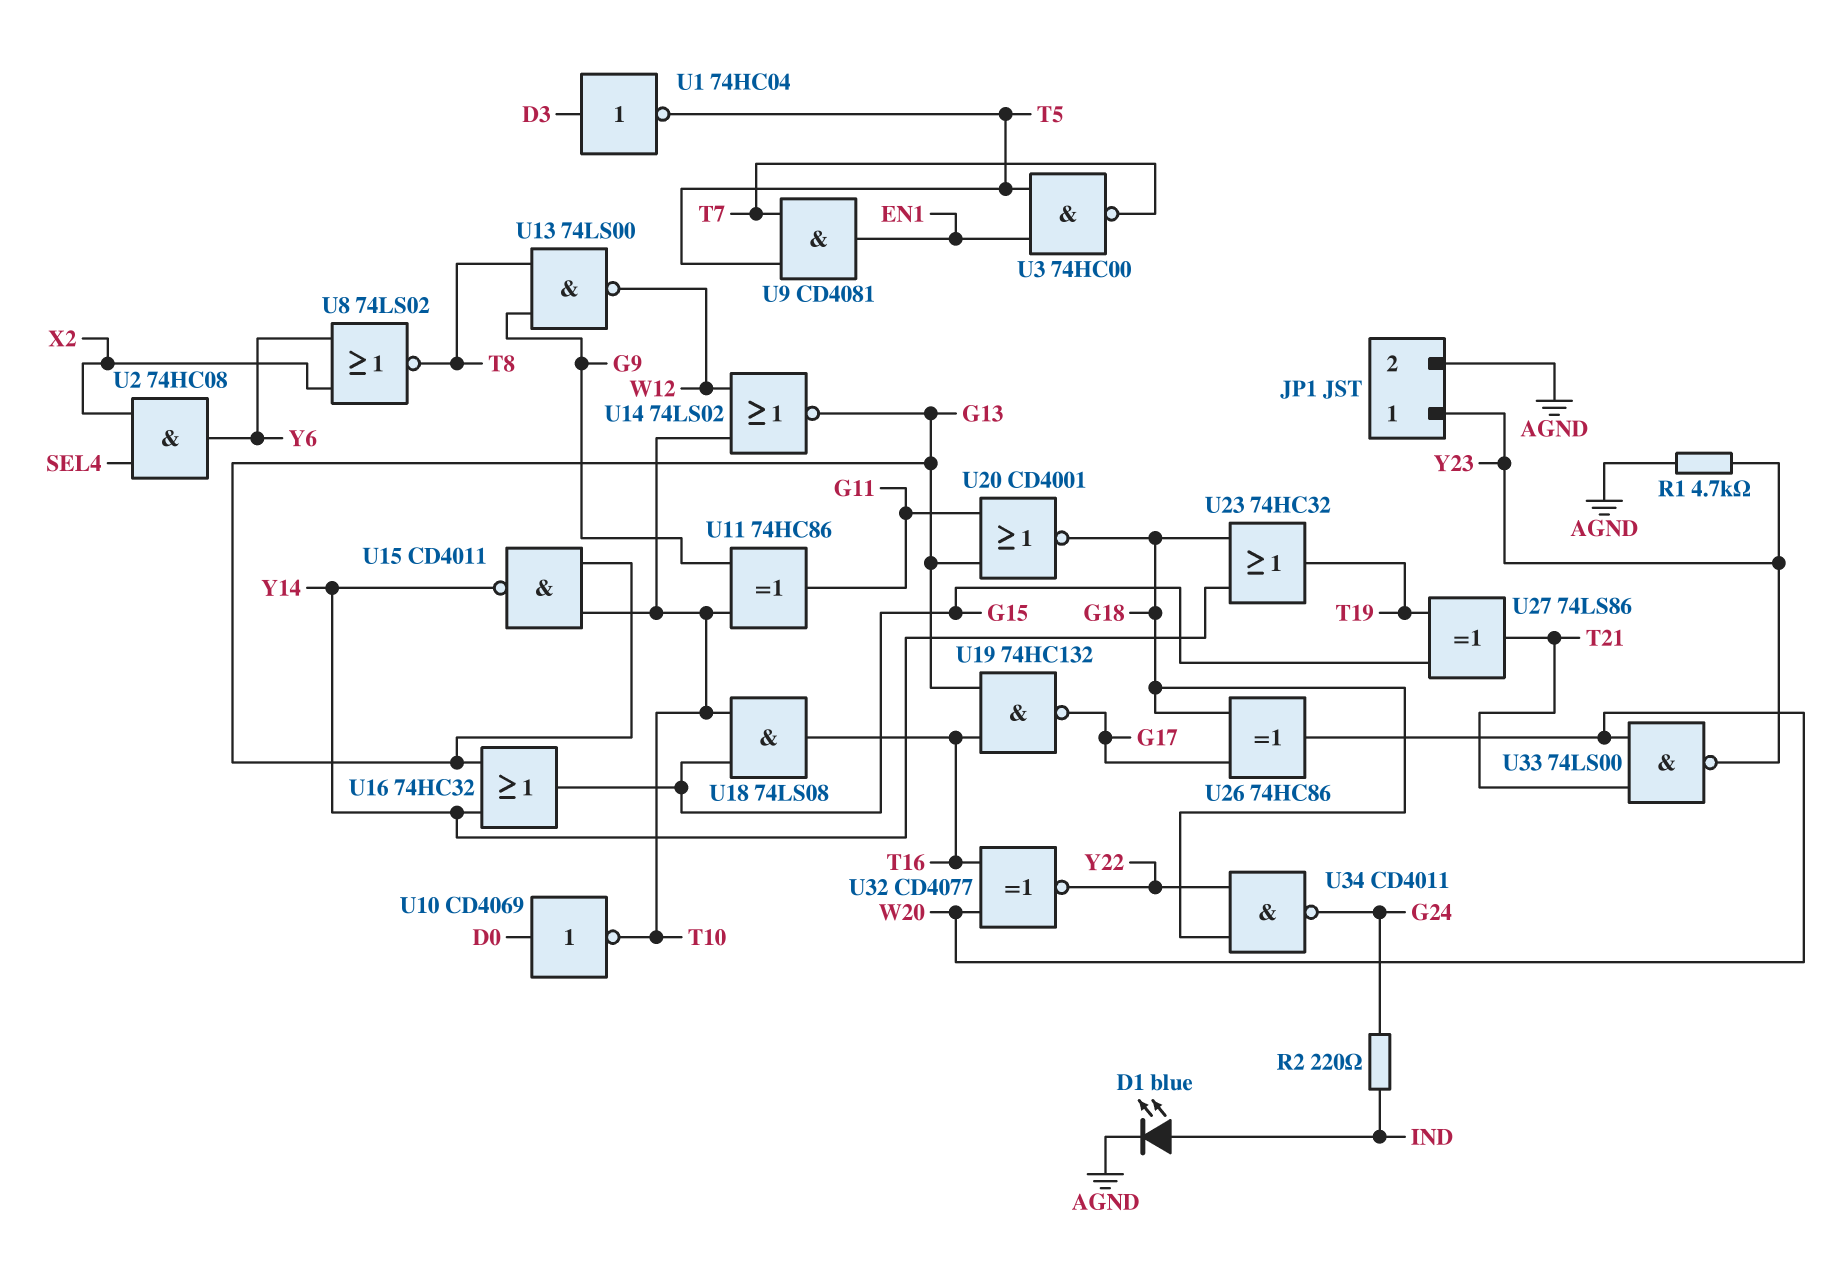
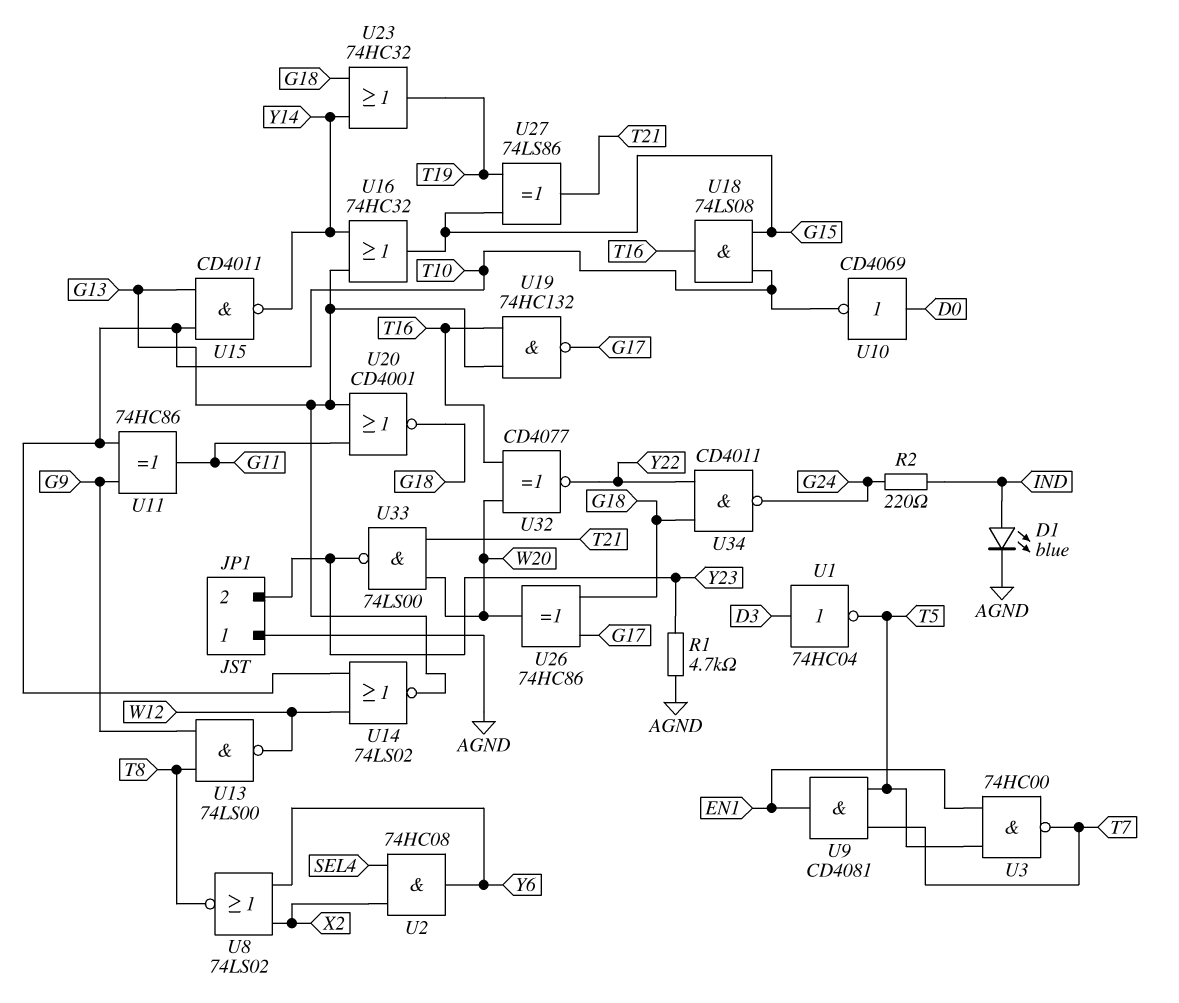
JP1 pin 1: Y23 -> AGND
JP1 pin 2: AGND -> Y23

